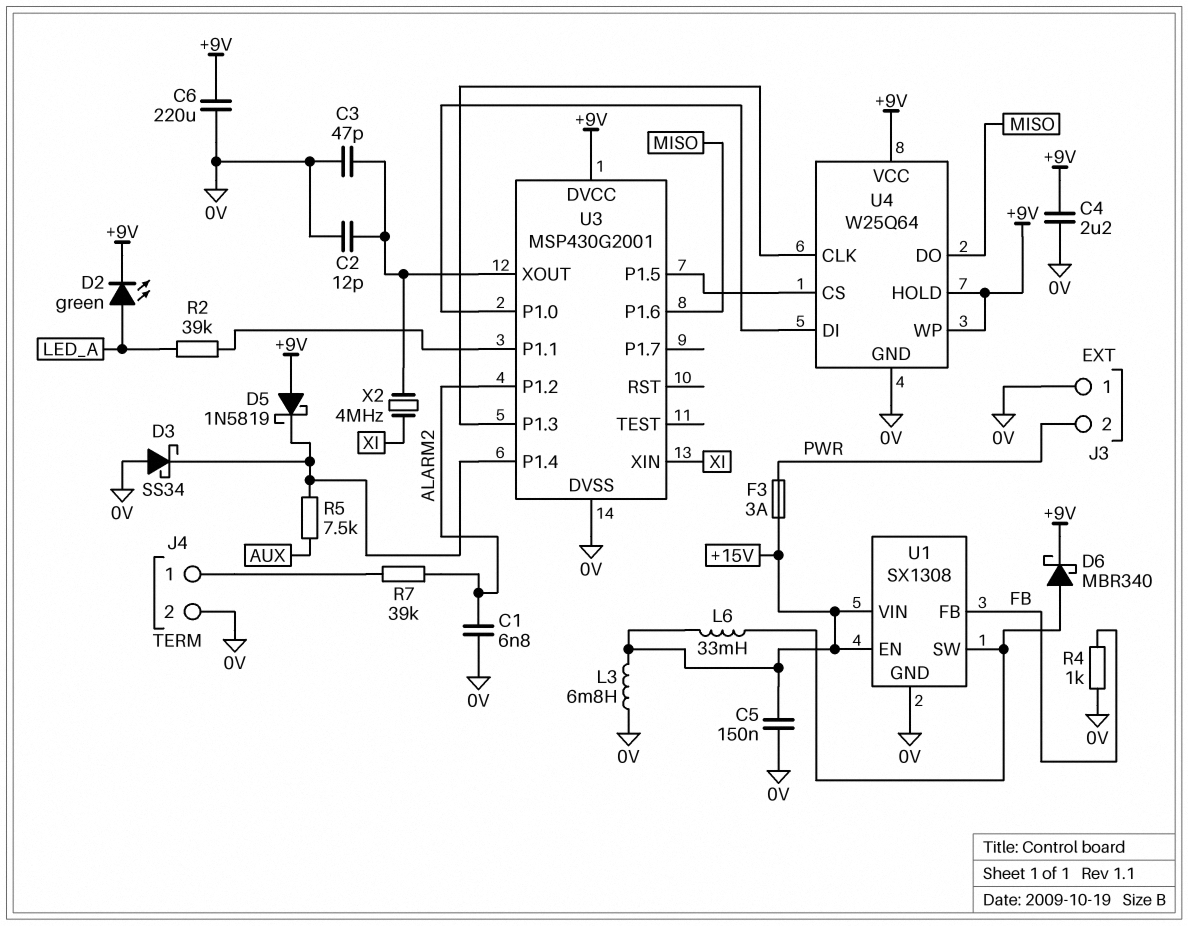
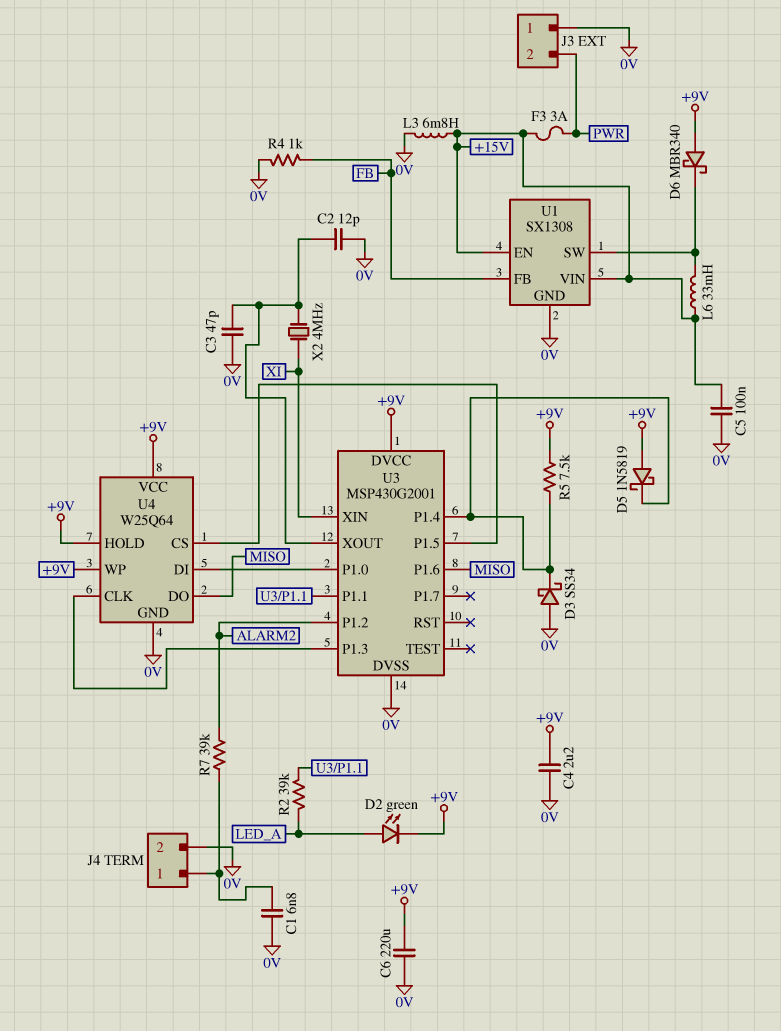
C1: 6.8nF (0V, ALARM2) -> 6.8nF (0V, J4/1)
C5: 150nF (+15V, 0V) -> 100nF (+15V, 0V)
D6: schottky MBR340 (A U1/SW, K +9V) -> schottky MBR340 (A +9V, K U1/SW)
R5: 7.5k (AUX, U3/P1.4) -> 7.5k (+9V, U3/P1.4)

